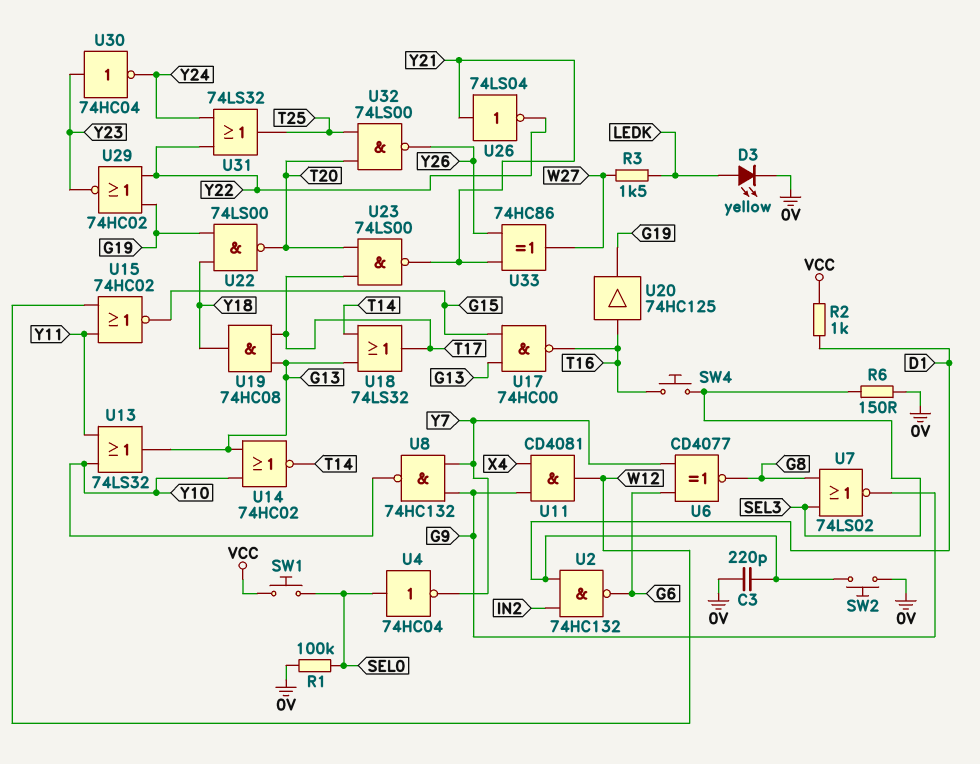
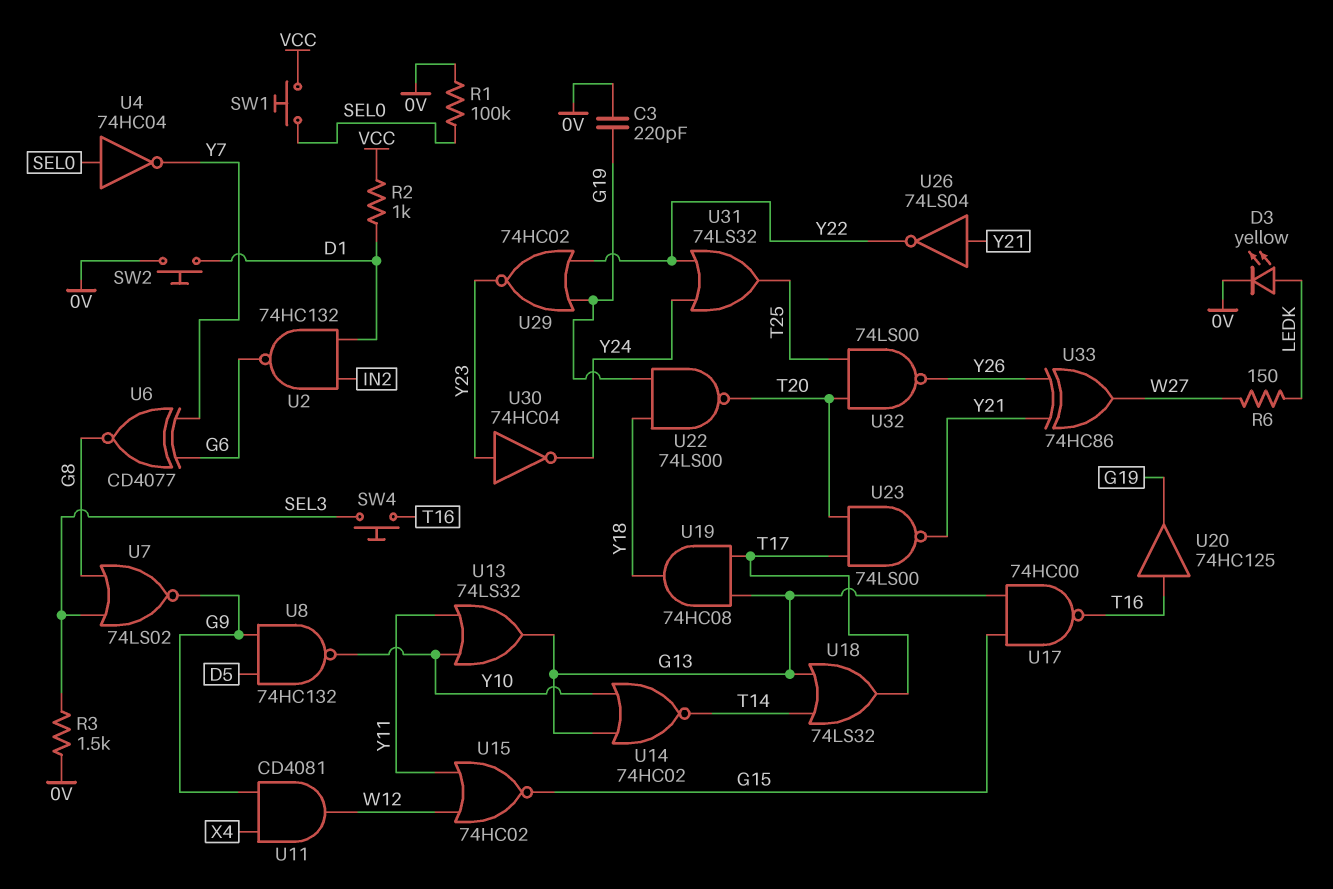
C3: 220pF (0V, D1) -> 220pF (0V, G19)
R3: 1.5k (LEDK, W27) -> 1.5k (0V, SEL3)
R6: 150 (0V, SEL3) -> 150 (LEDK, W27)
U8: NAND 74HC132 (in G9, in Y7, out Y10) -> NAND 74HC132 (in D5, in G9, out Y10)

